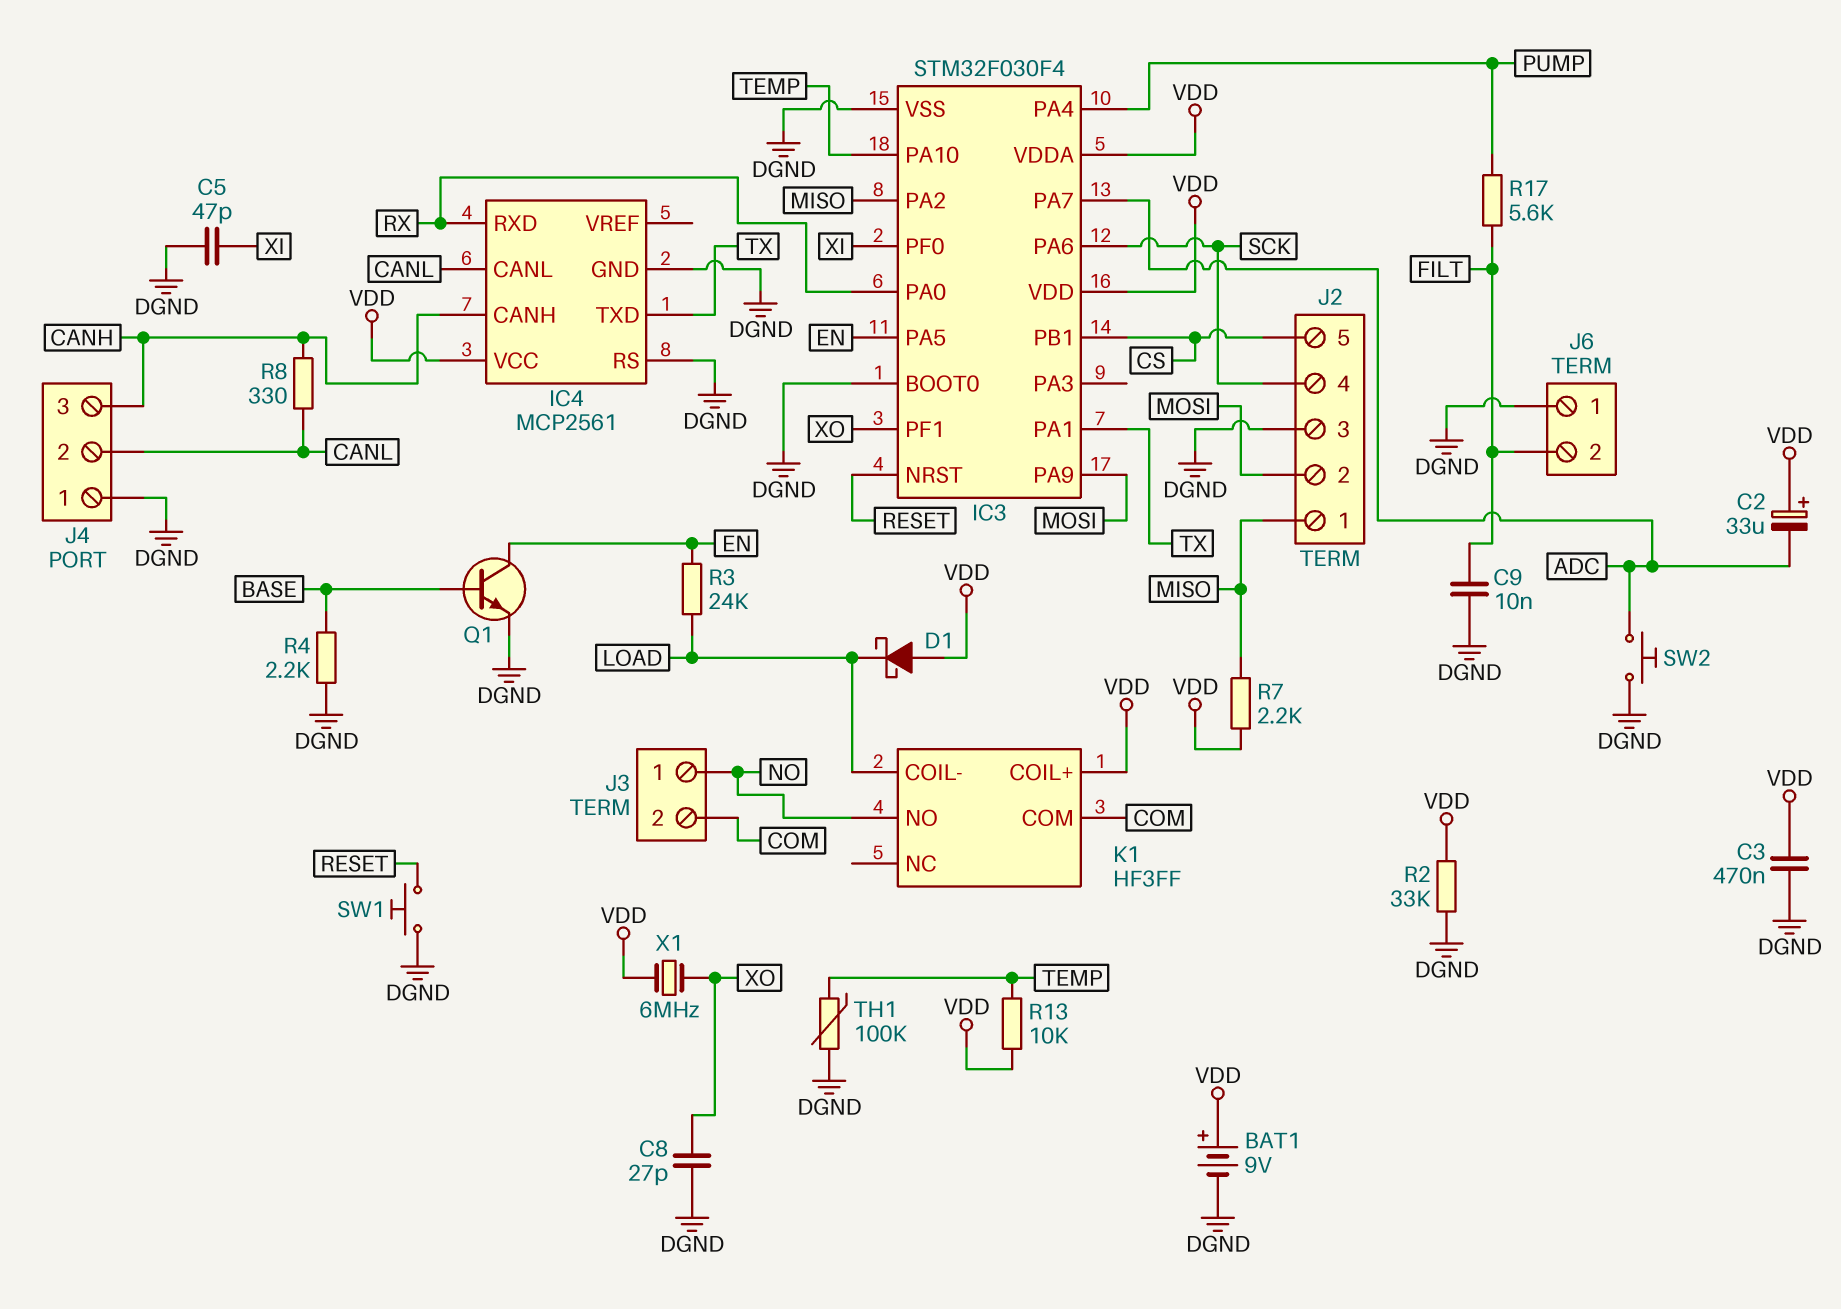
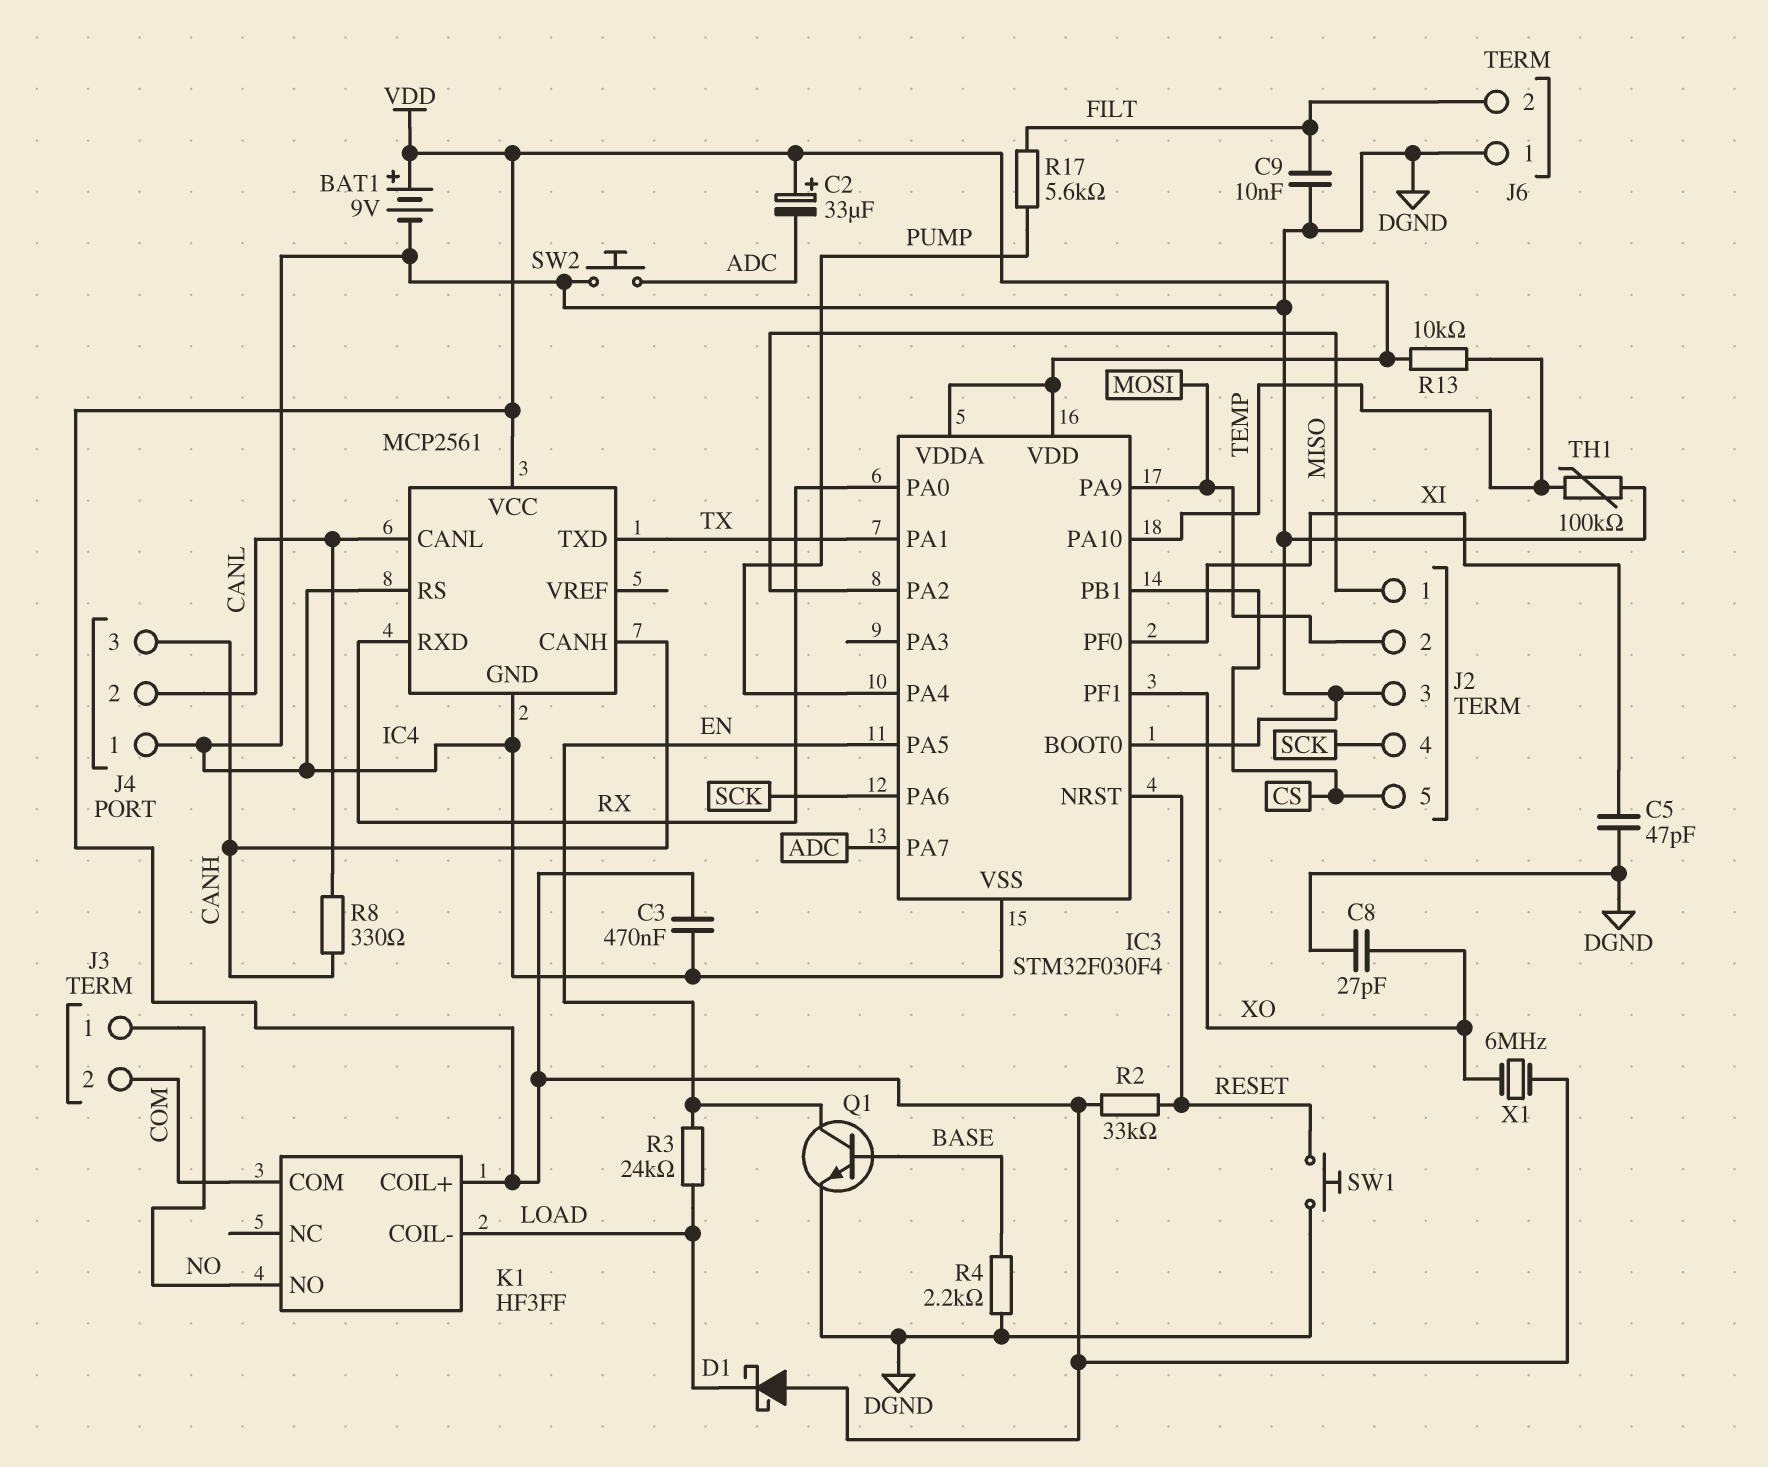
R2: 33k (DGND, VDD) -> 33k (RESET, VDD)
R7: 2.2k (MISO, VDD) -> none

